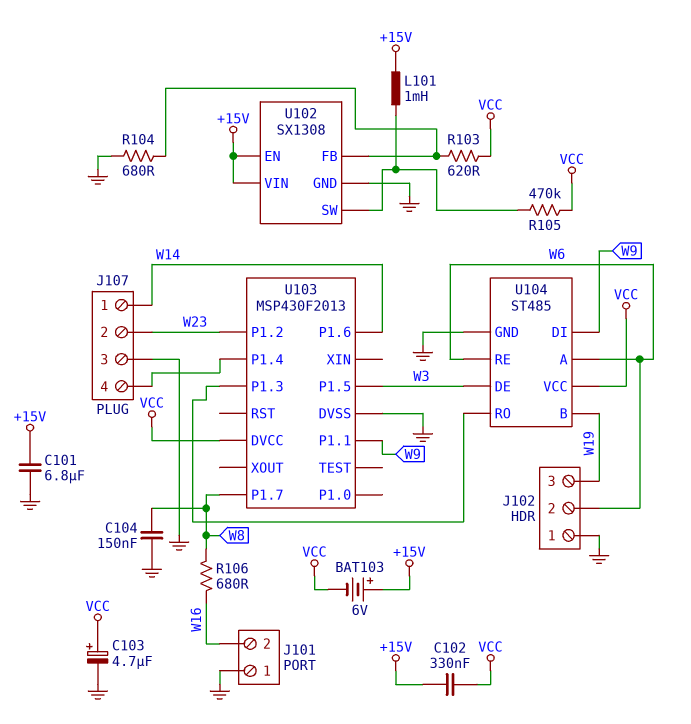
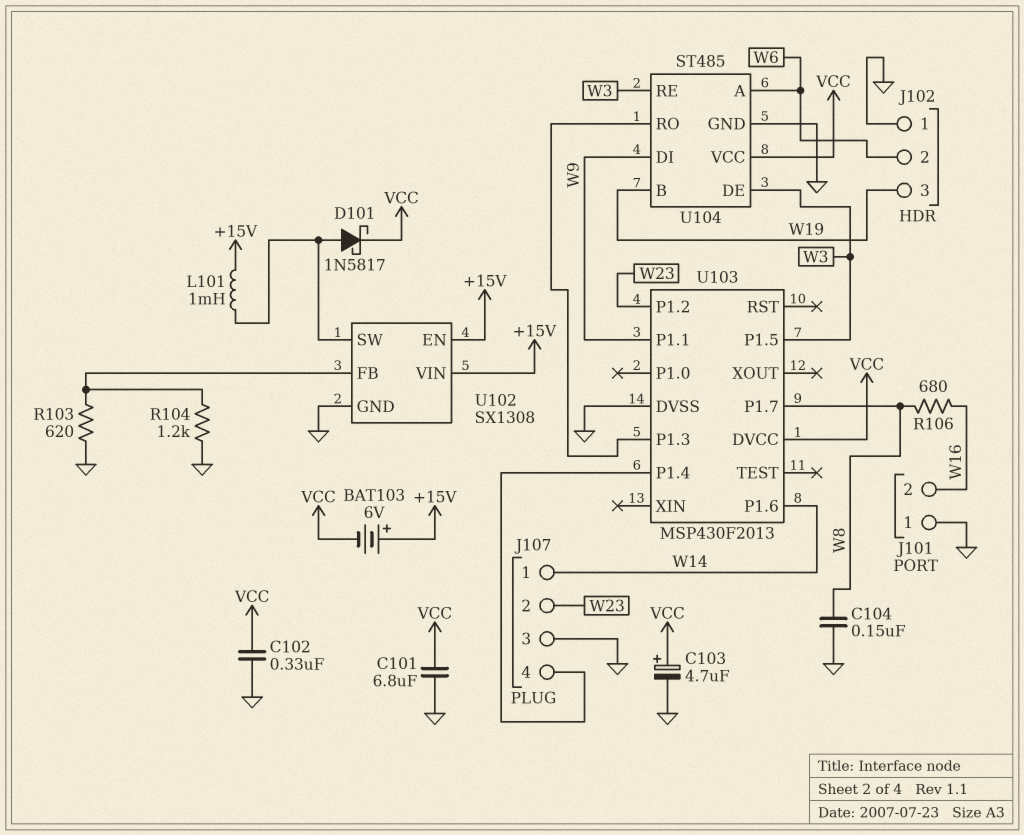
C101: 6.8uF (+15V, GND) -> 6.8uF (GND, VCC)
C102: 330nF (+15V, VCC) -> 330nF (GND, VCC)
D101: none -> schottky 1N5817 (A U102/SW, K VCC)
R103: 620 (U102/FB, VCC) -> 620 (GND, U102/FB)
R104: 680 (GND, U102/FB) -> 1.2k (GND, U102/FB)
R105: 470k (U102/SW, VCC) -> none
U104 pin RE: W6 -> W3

